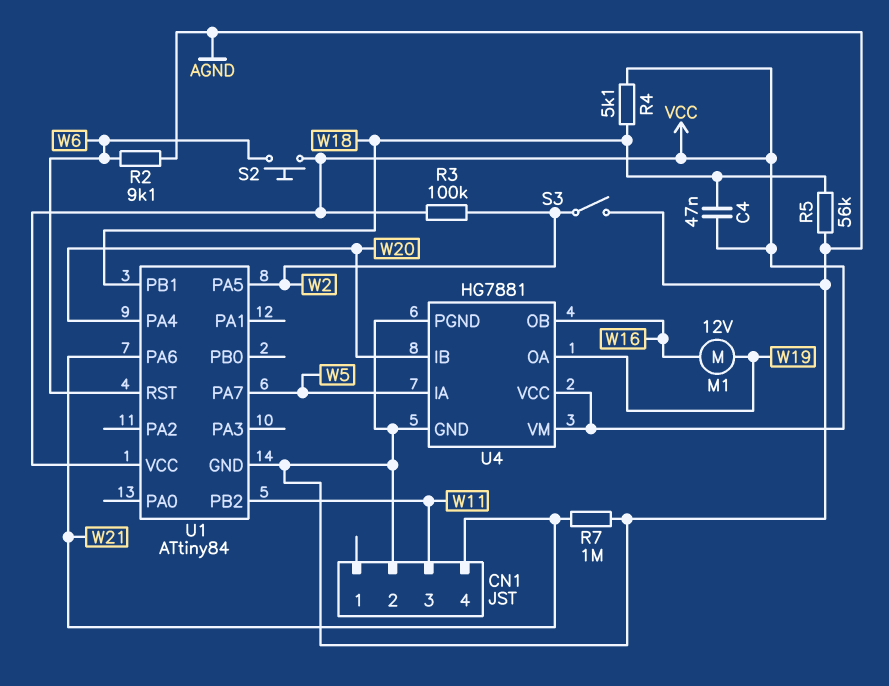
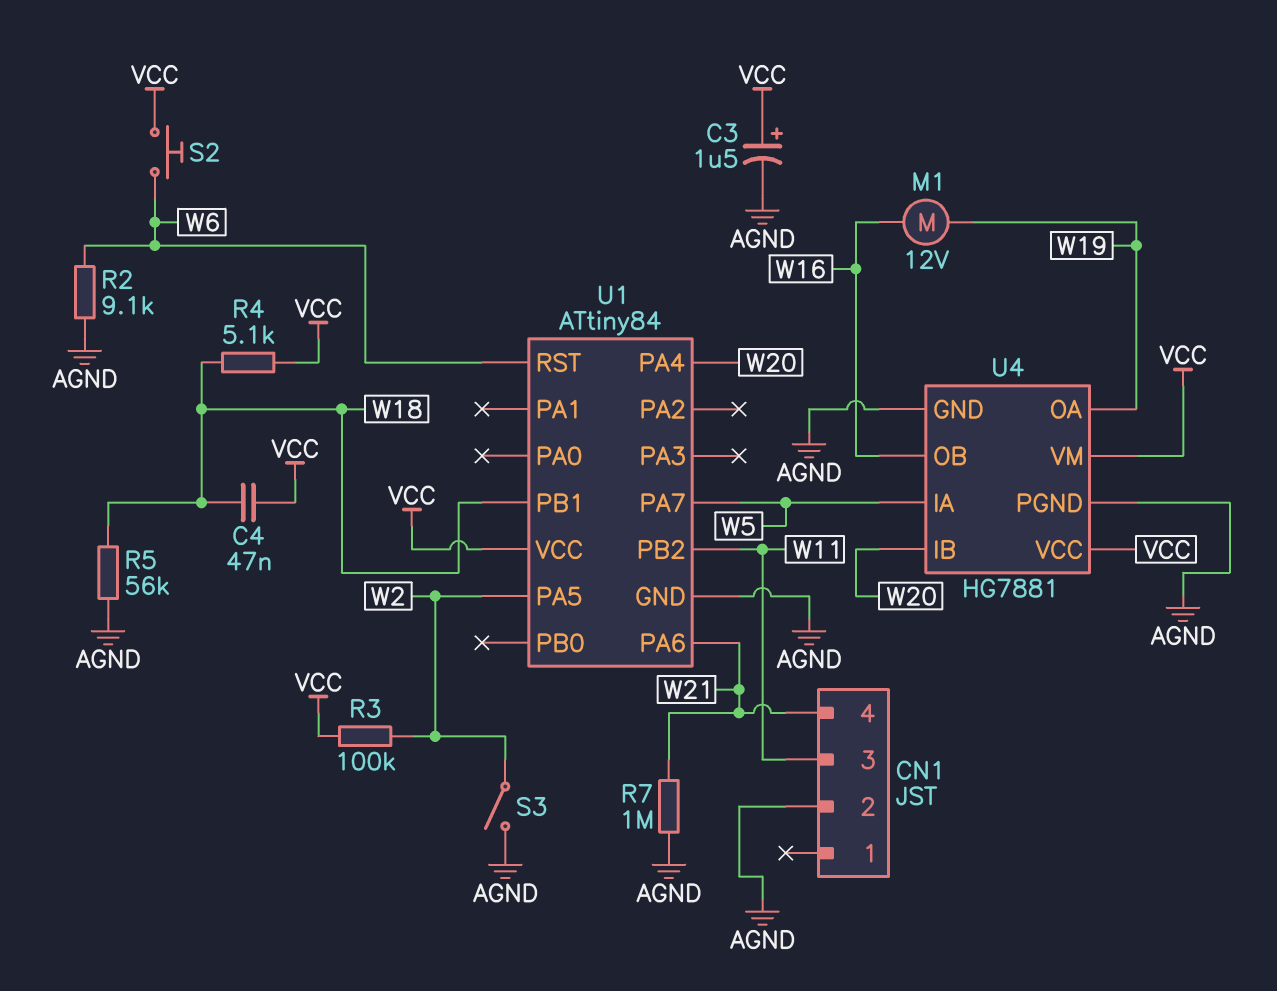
C3: none -> 1.5uF (plus VCC, minus AGND)

